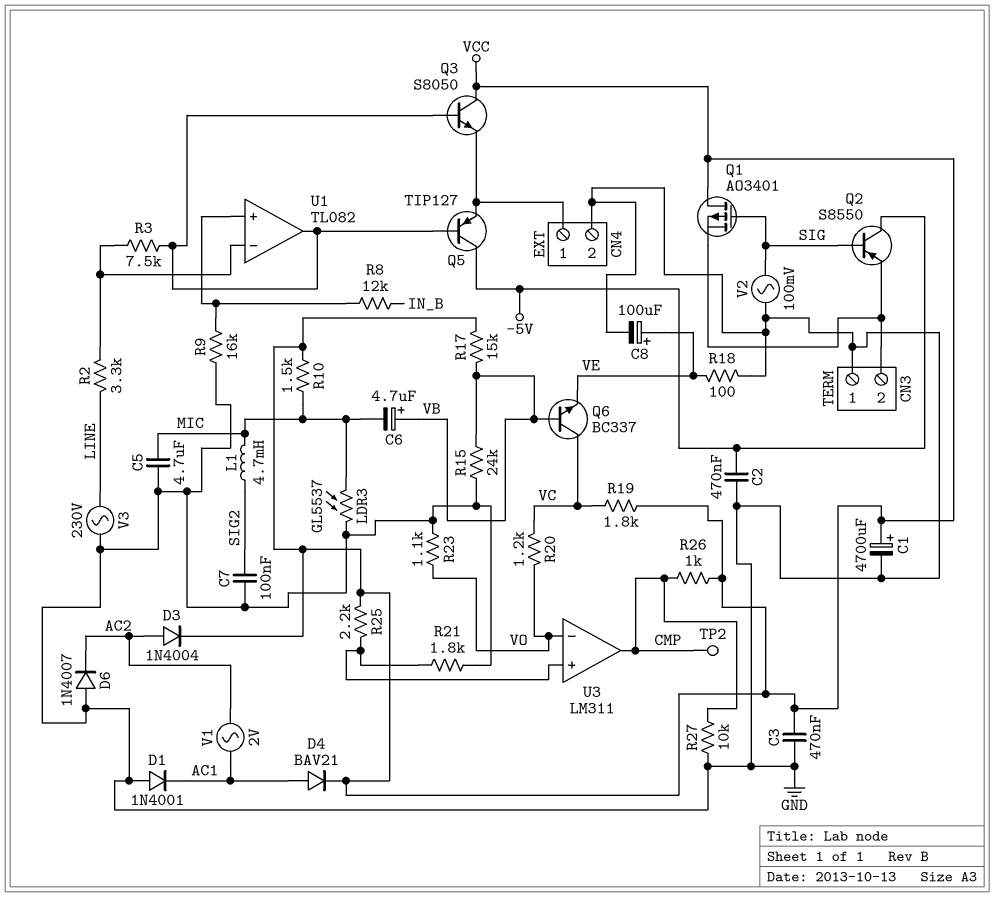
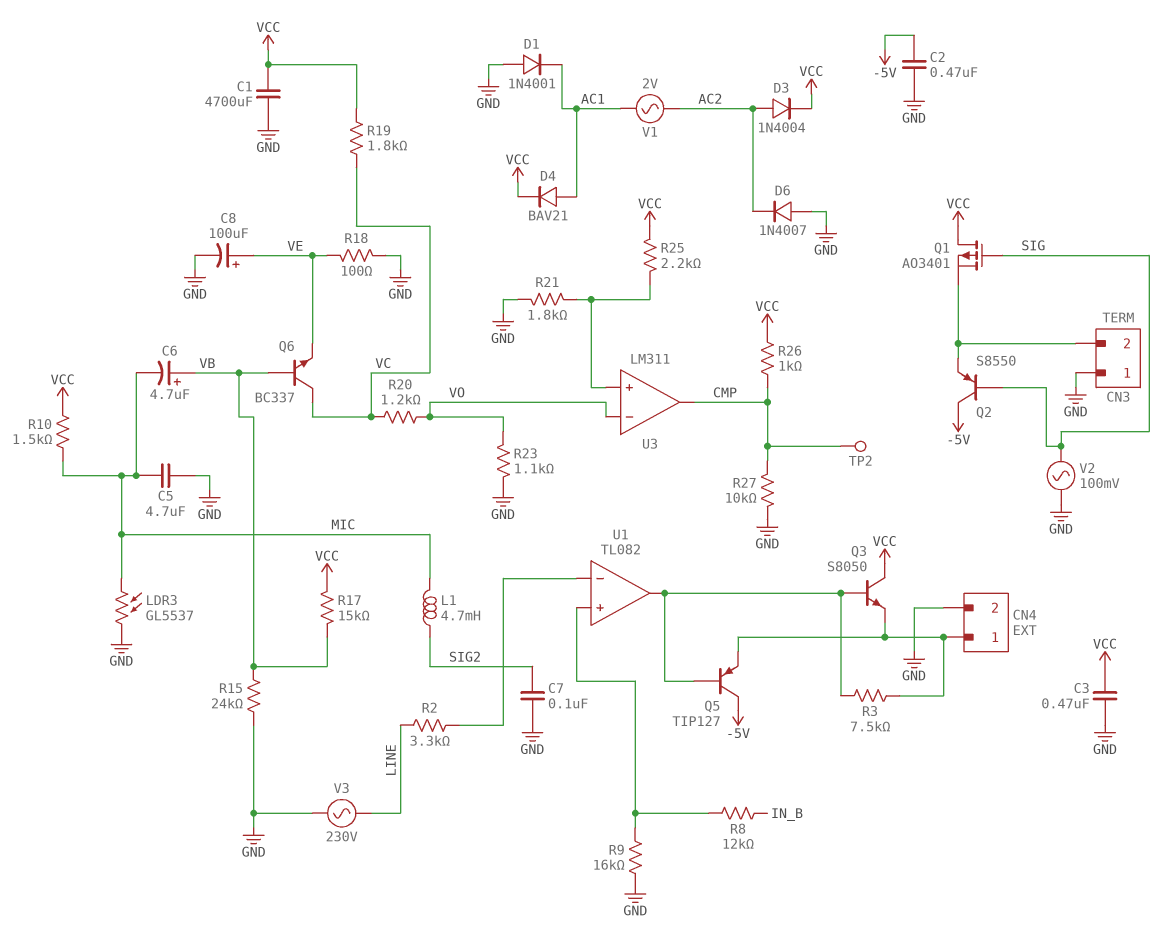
C1: 4700uF (plus VCC, minus GND) -> 4700uF (GND, VCC)
R3: 7.5k (U1/in-, U1/out) -> 7.5k (CN4/1, U1/out)

